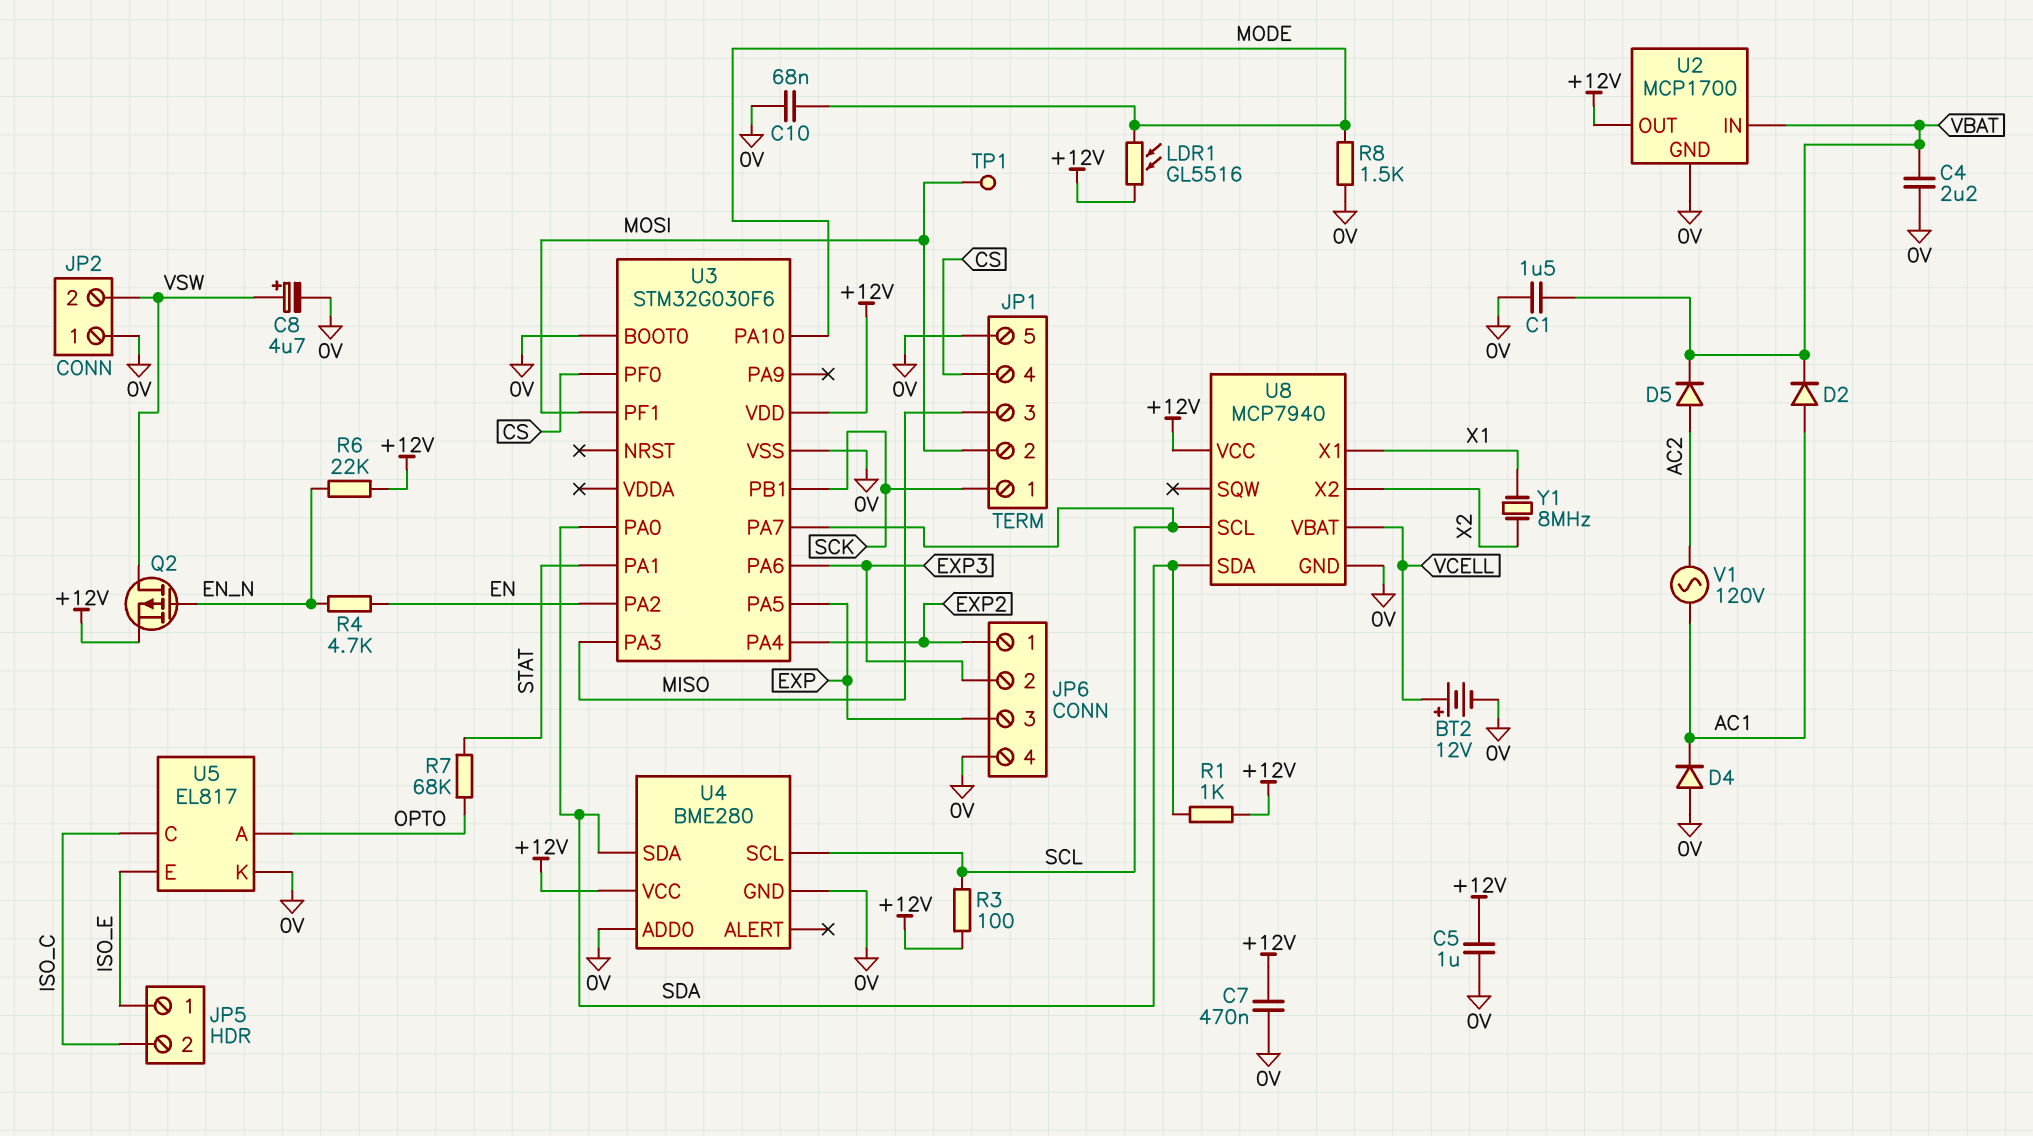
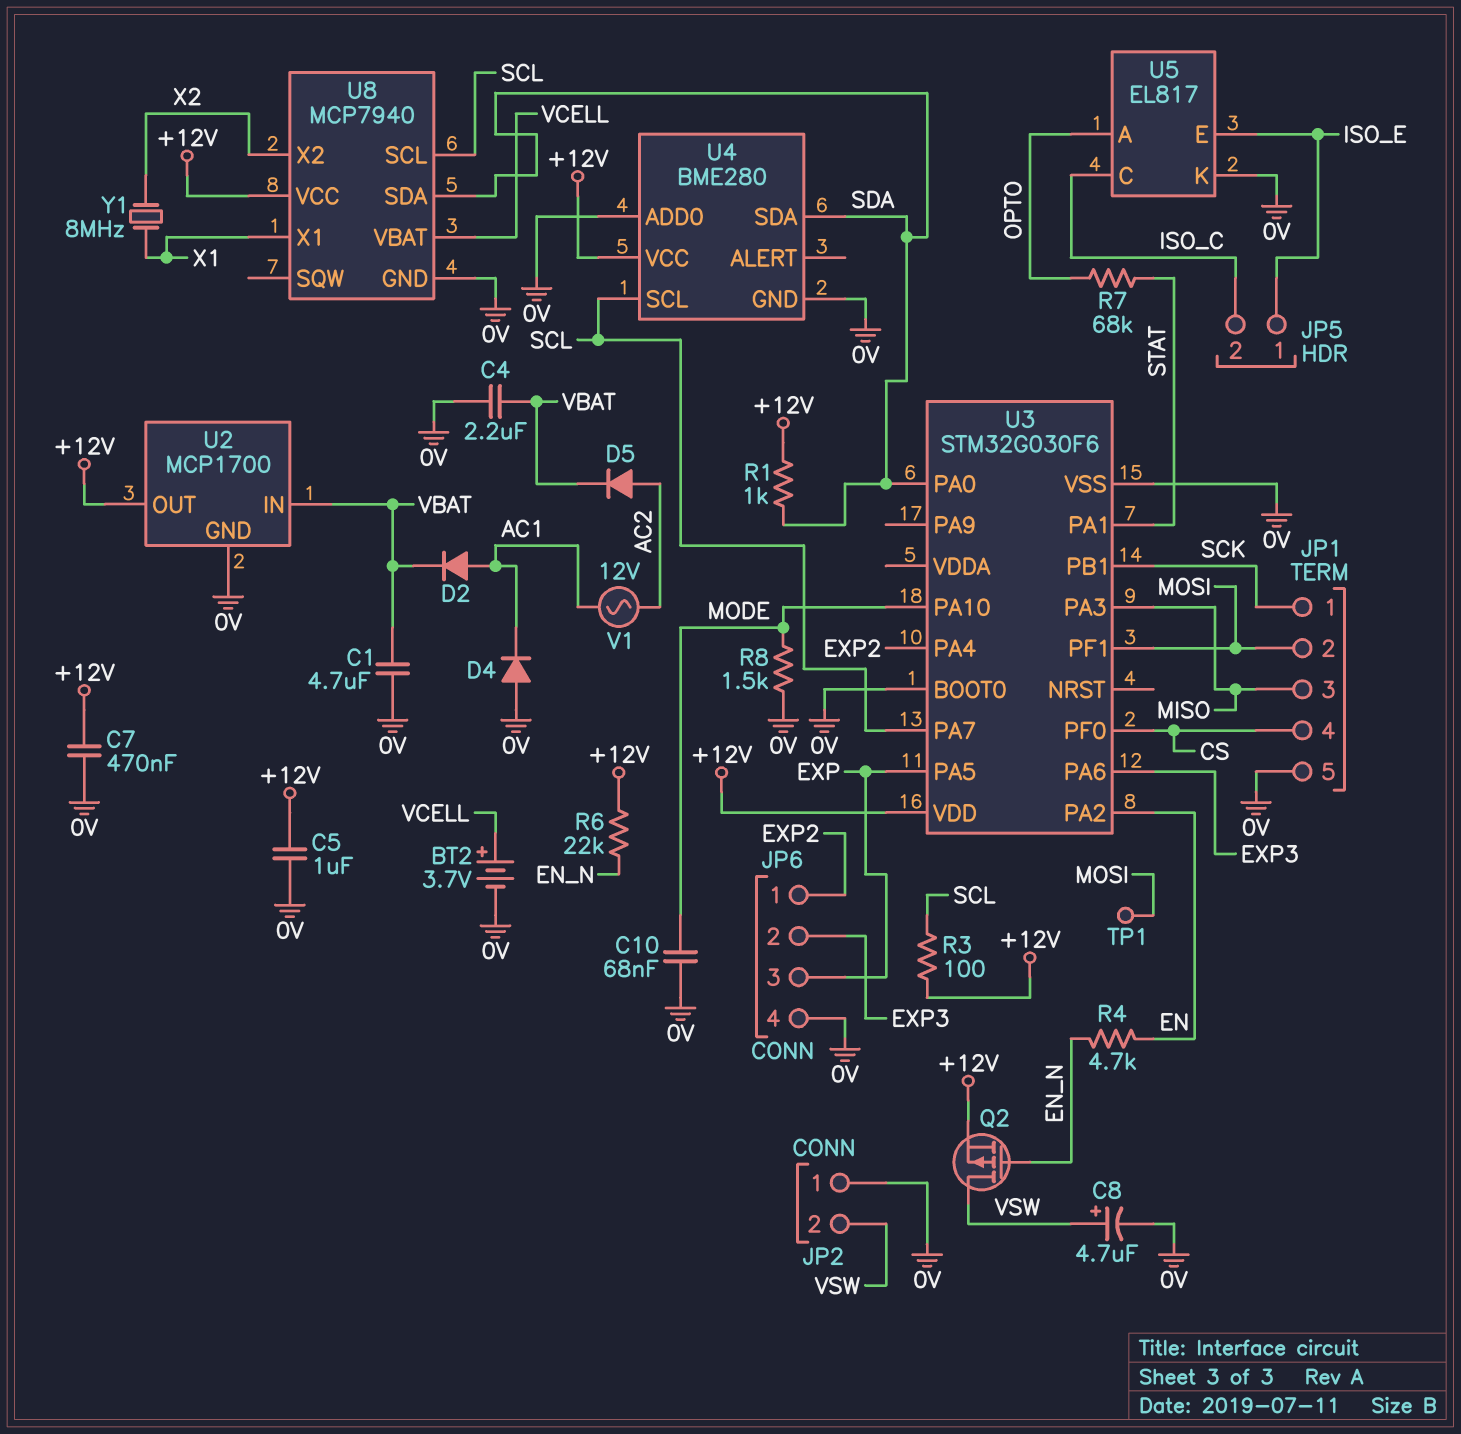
BT2: 12V (plus VCELL, minus 0V) -> 3.7V (plus VCELL, minus 0V)
C1: 1.5uF (0V, VBAT) -> 4.7uF (0V, VBAT)
LDR1: GL5516 (+12V, MODE) -> none
V1: AC 120V (AC1, AC2) -> AC 12V (AC1, AC2)

